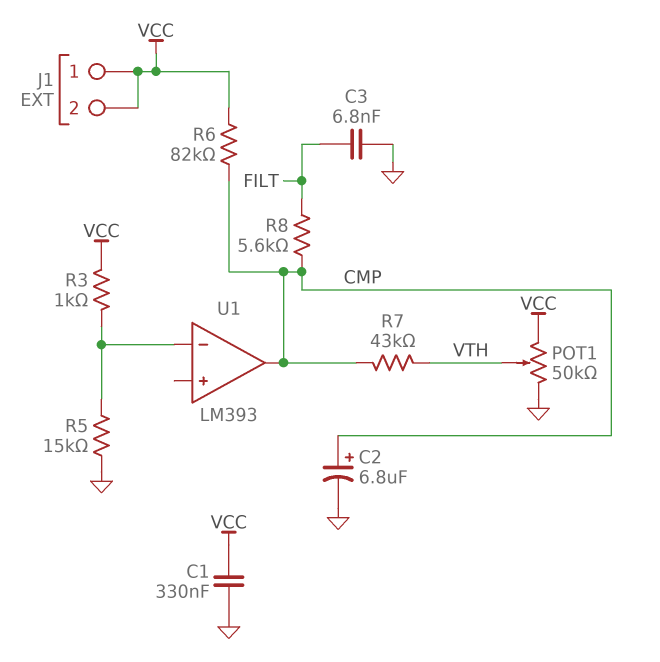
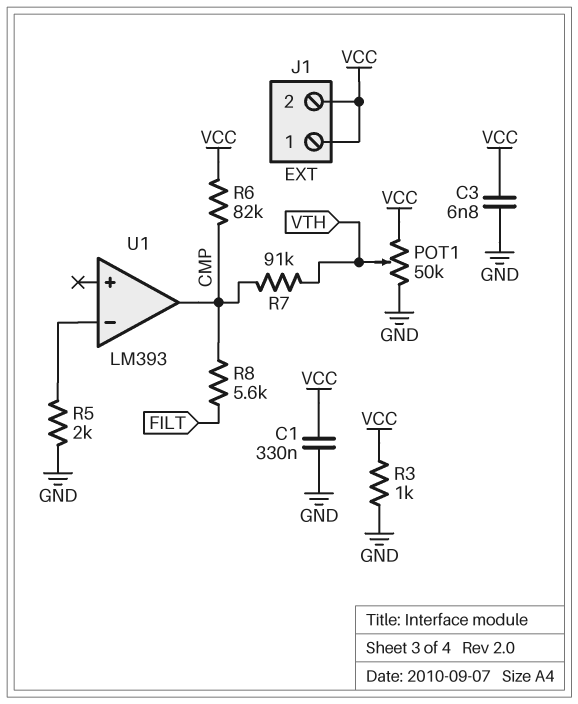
C2: 6.8uF (plus CMP, minus GND) -> none
C3: 6.8nF (FILT, GND) -> 6.8nF (GND, VCC)
R3: 1k (U1/in-, VCC) -> 1k (GND, VCC)
R5: 15k (GND, U1/in-) -> 2k (GND, U1/in-)
R7: 43k (CMP, VTH) -> 91k (CMP, VTH)

